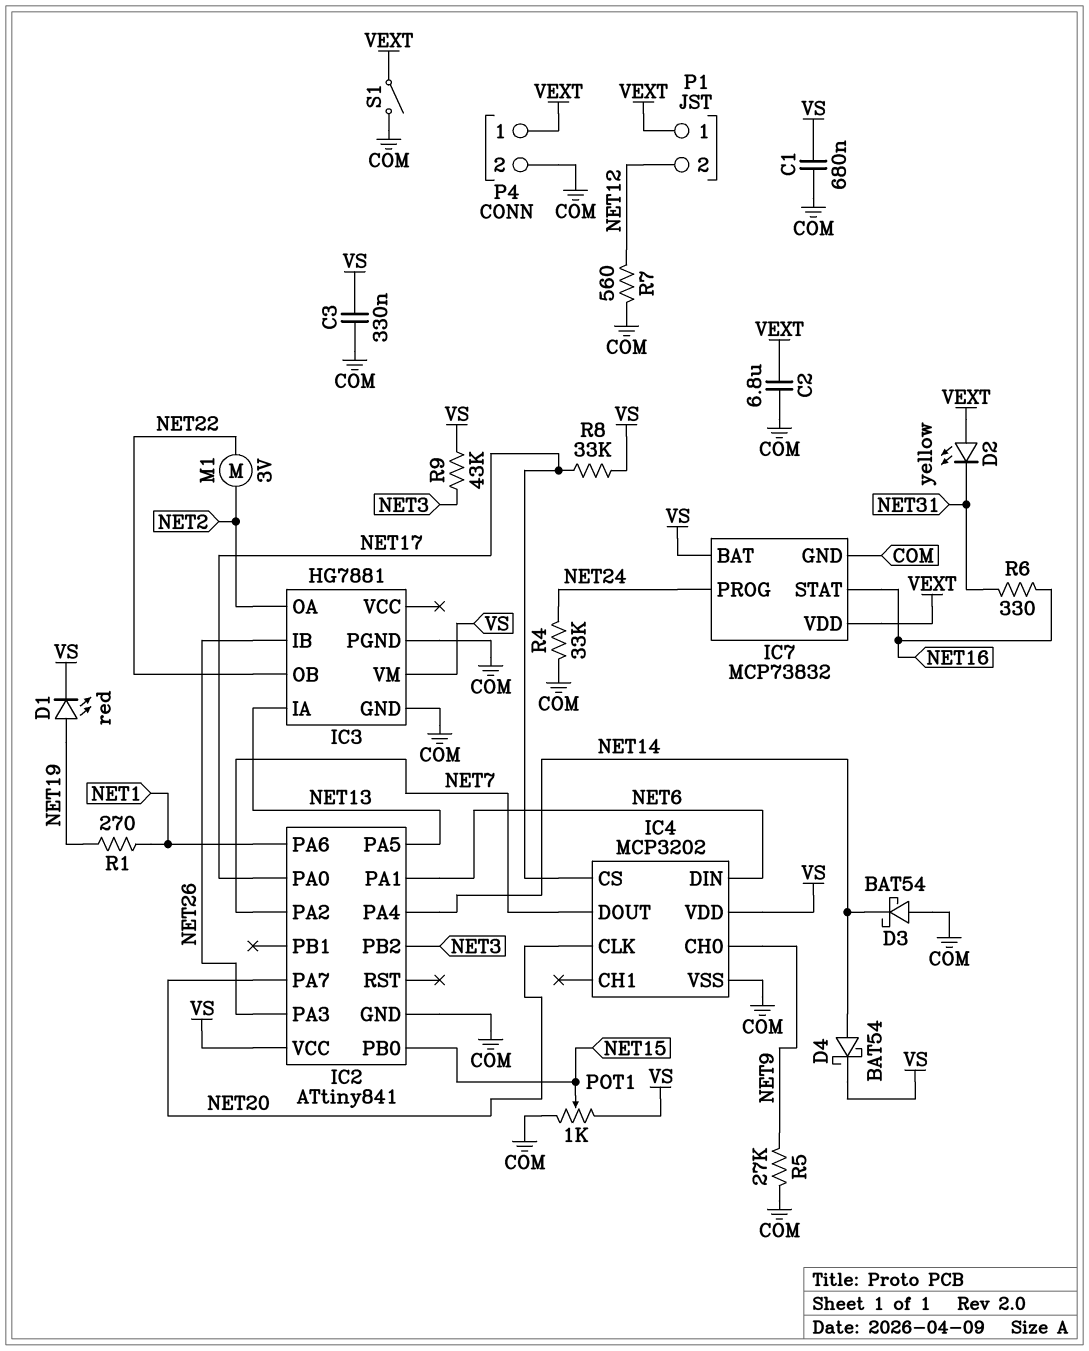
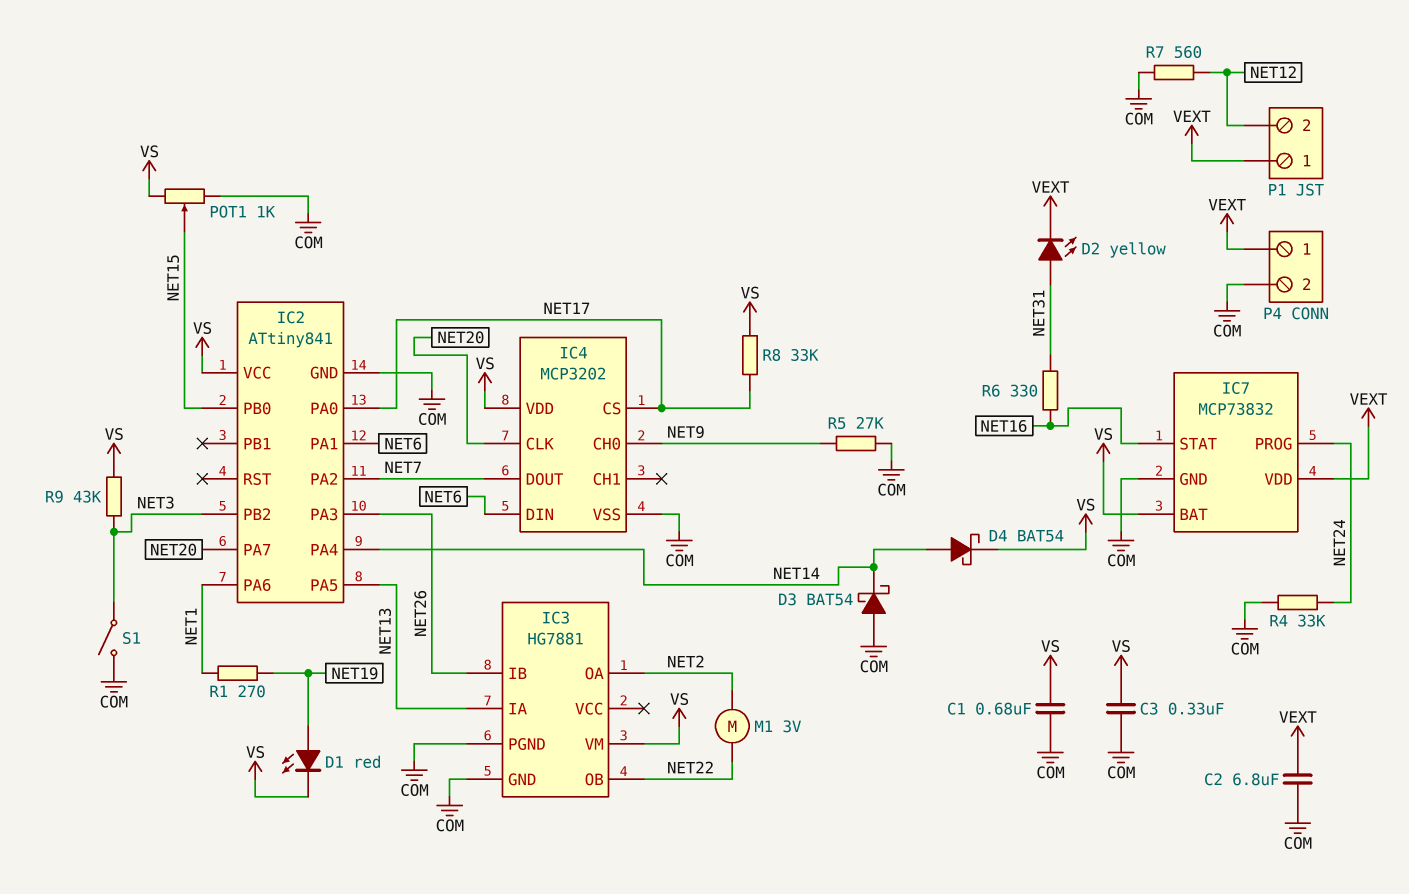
D2: LED yellow (A VEXT, K NET31) -> LED yellow (A NET31, K VEXT)
S1: switch (COM, VEXT) -> switch (COM, NET3)

